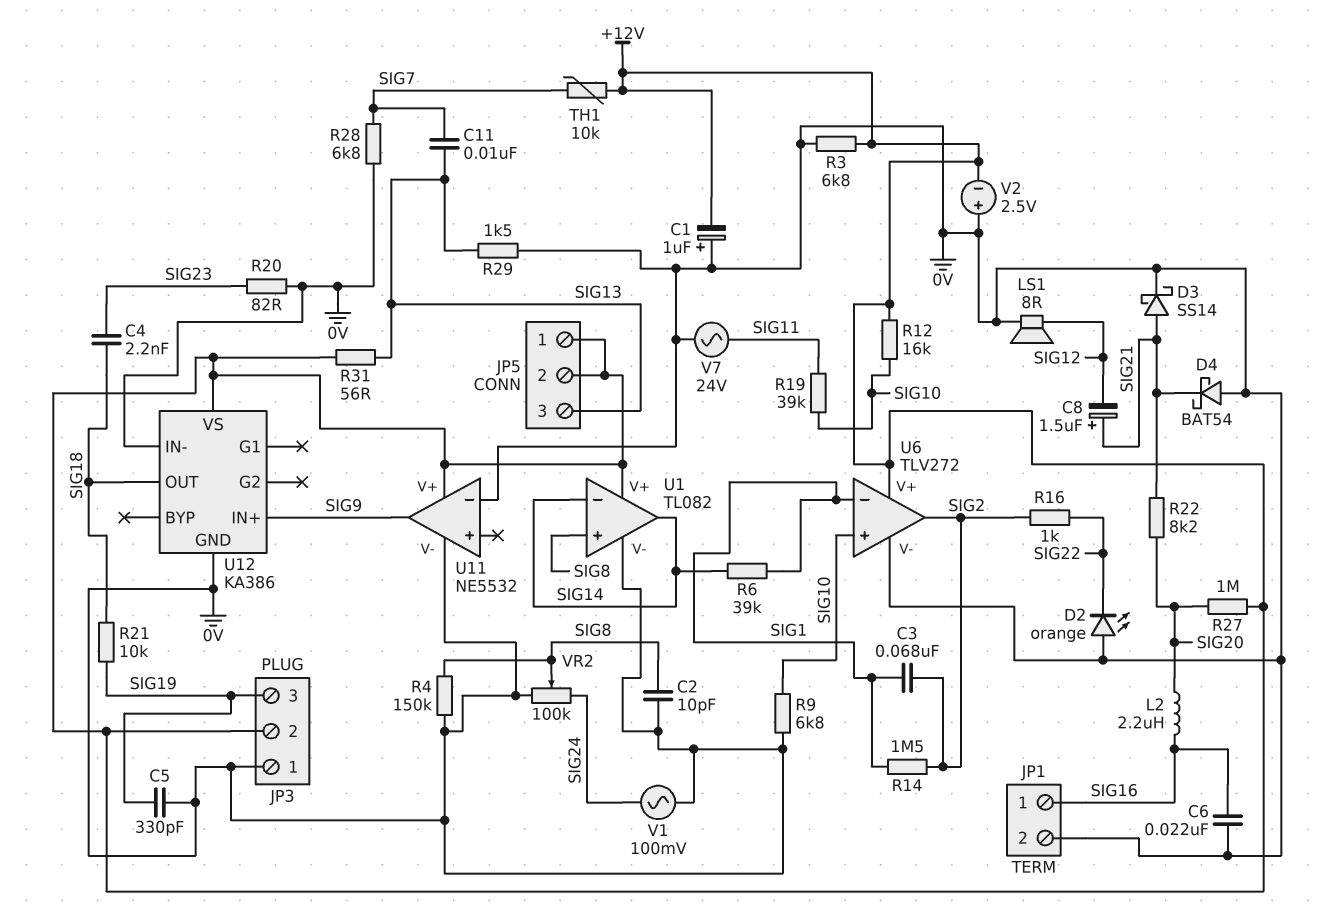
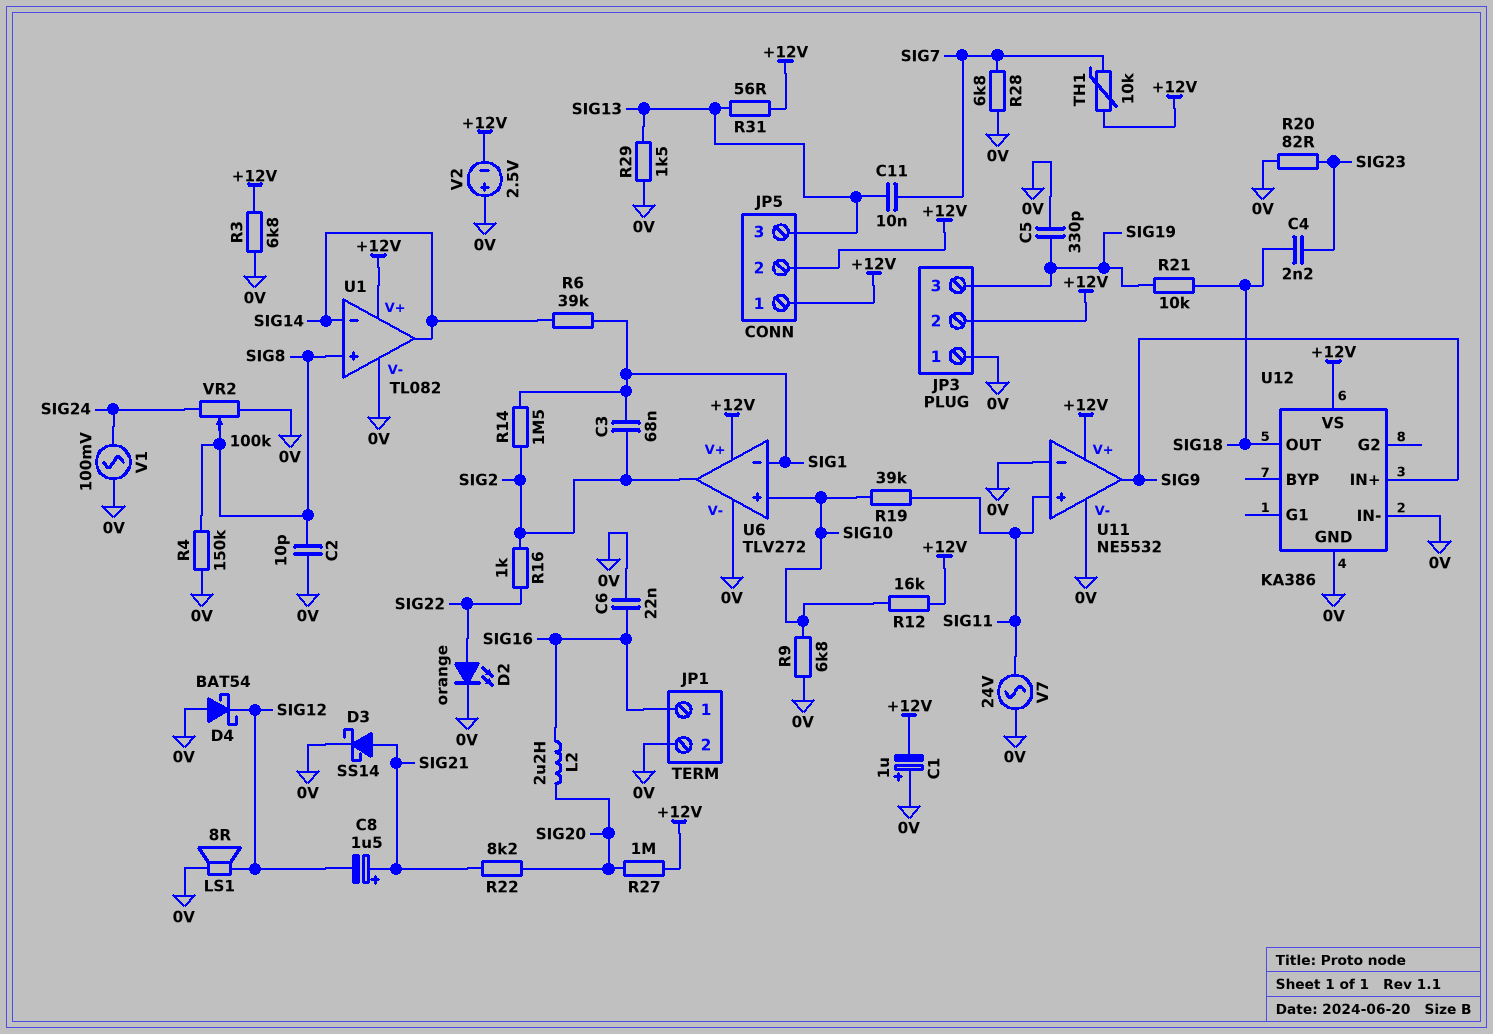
D2: LED orange (A 0V, K SIG22) -> LED orange (A SIG22, K 0V)
D4: schottky BAT54 (A 0V, K SIG21) -> schottky BAT54 (A 0V, K SIG12)
U11 pin in+: none -> SIG11

